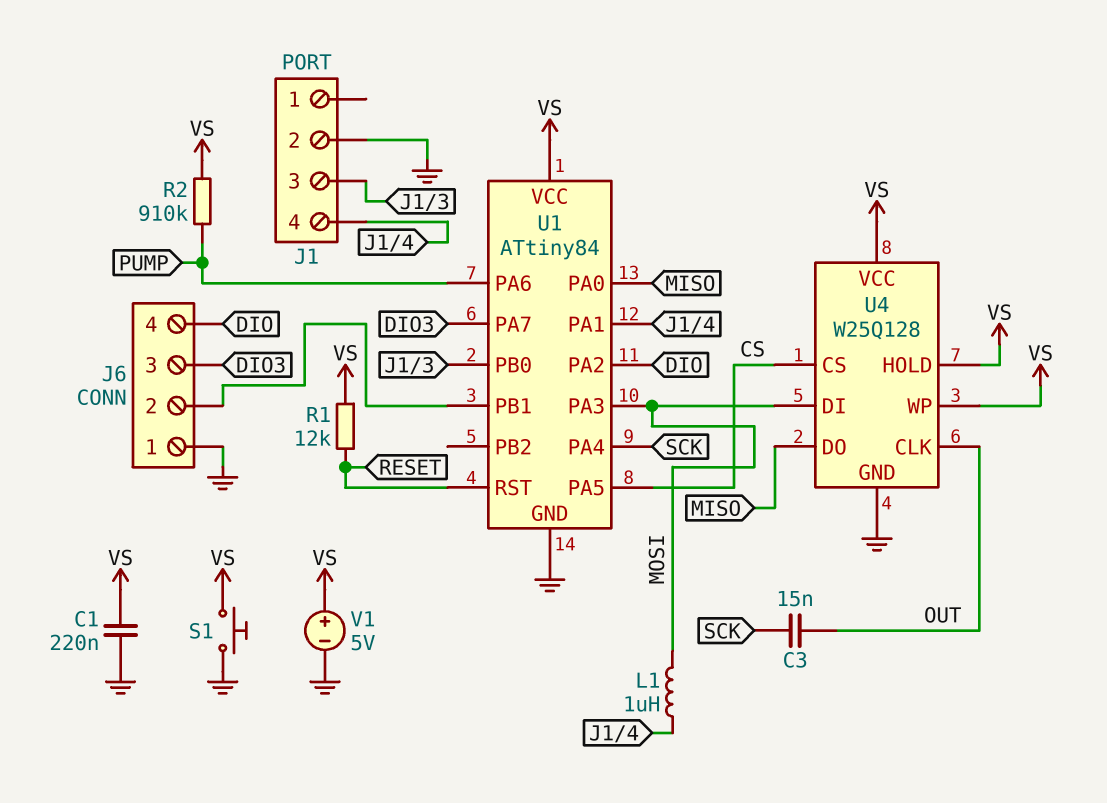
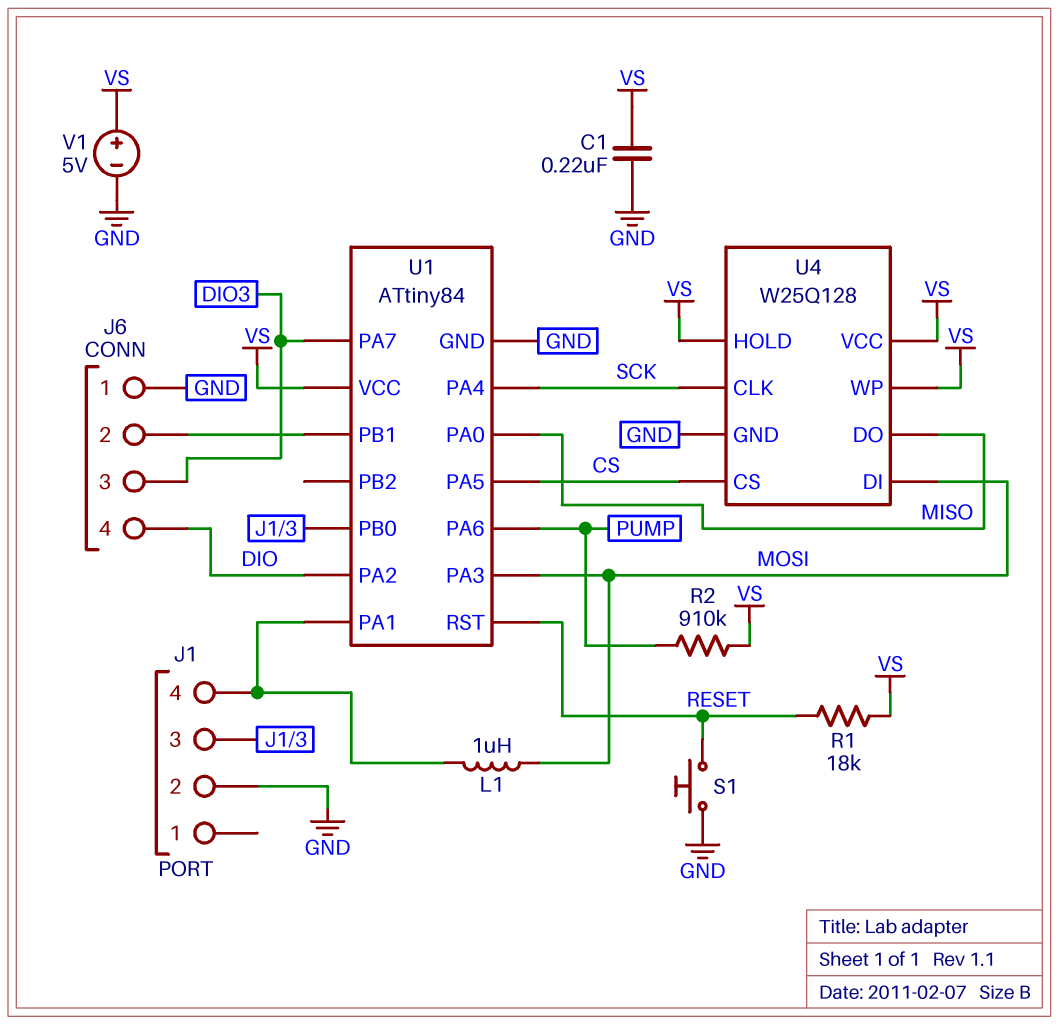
C3: 15nF (OUT, SCK) -> none
R1: 12k (RESET, VS) -> 18k (RESET, VS)
S1: button (GND, VS) -> button (GND, RESET)
U4 pin CLK: OUT -> SCK

